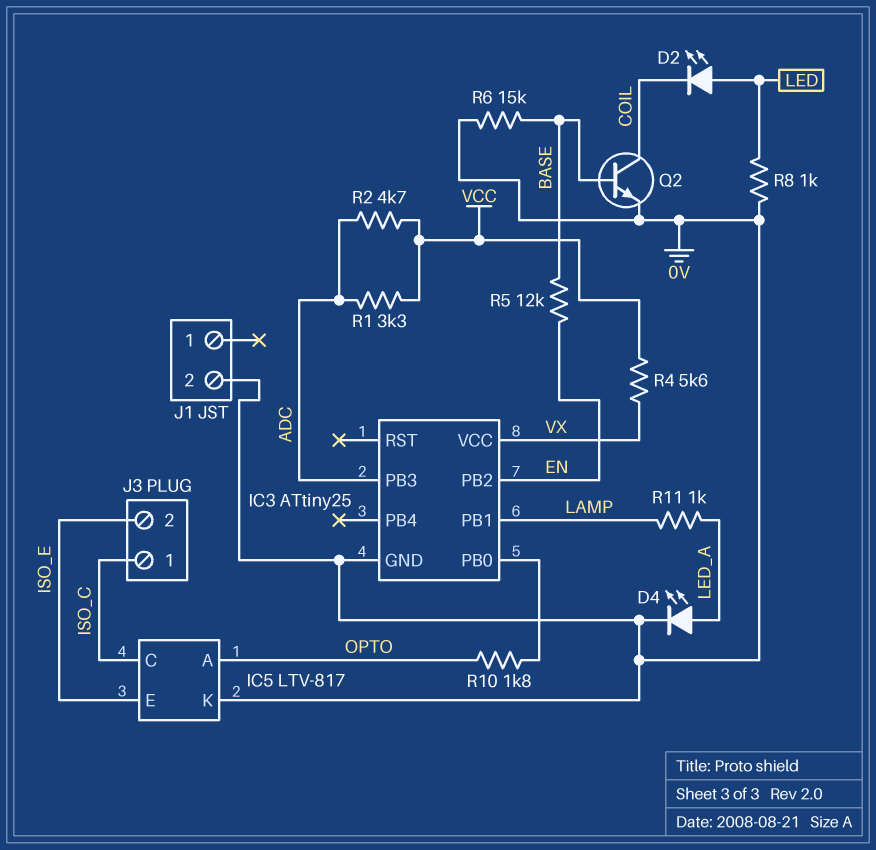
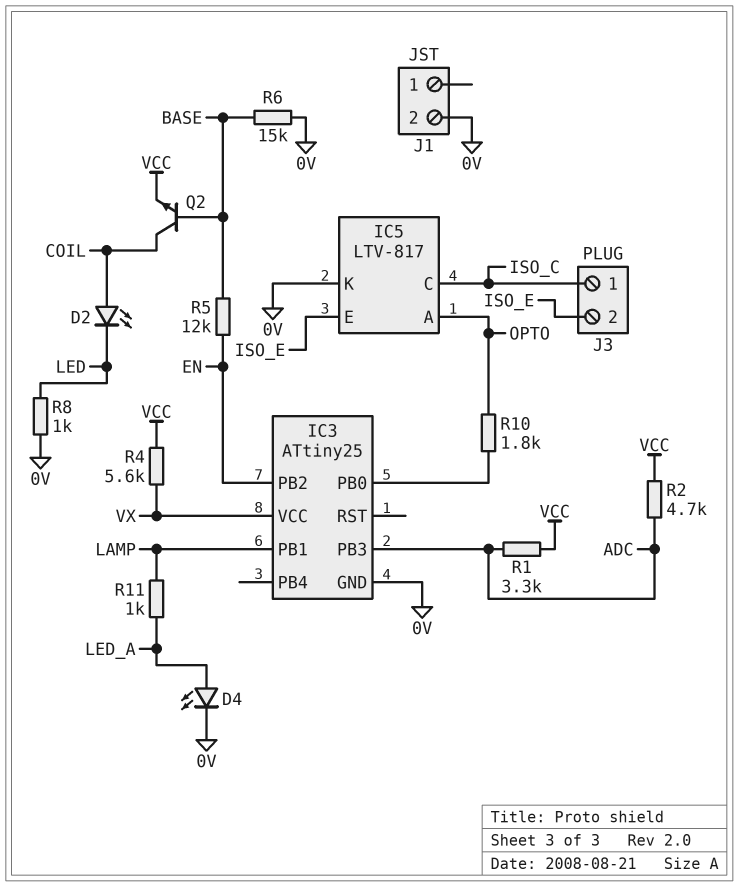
D2: LED (A LED, K COIL) -> LED (A COIL, K LED)
Q2: NPN (B BASE, C COIL, E 0V) -> NPN (B BASE, C COIL, E VCC)

